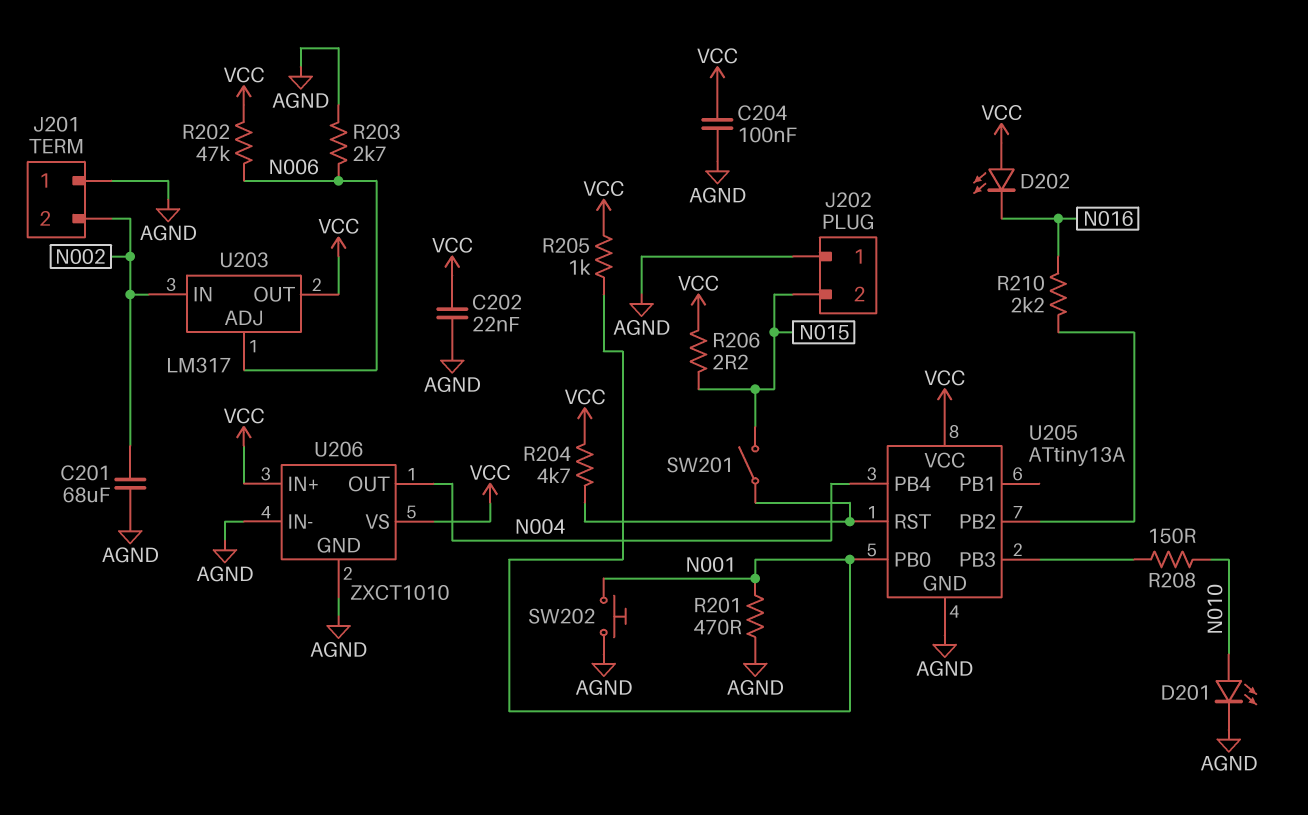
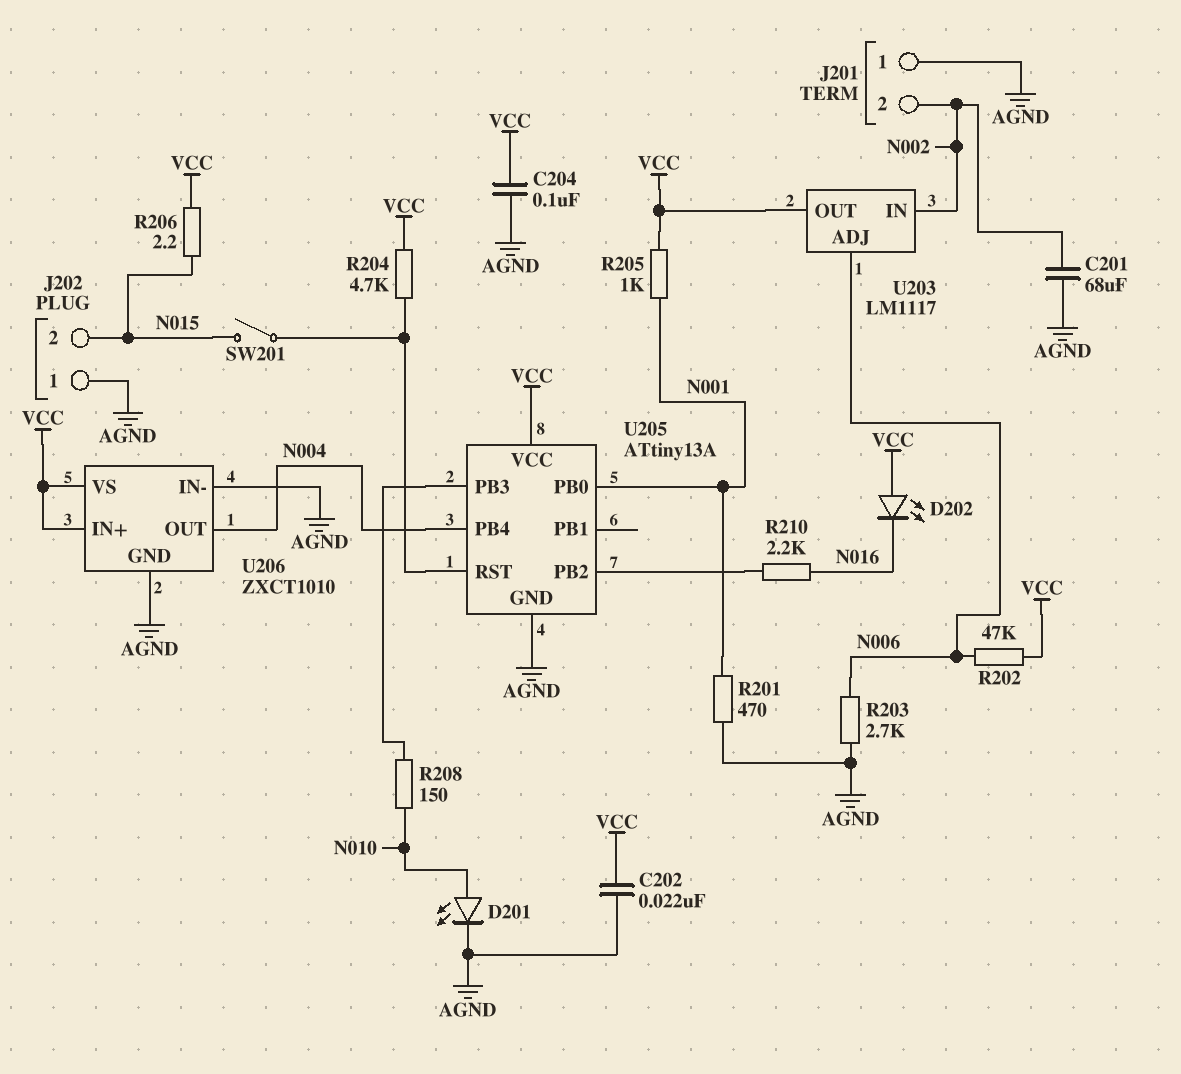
SW202: button (AGND, N001) -> none
U203: LM317 -> LM1117

